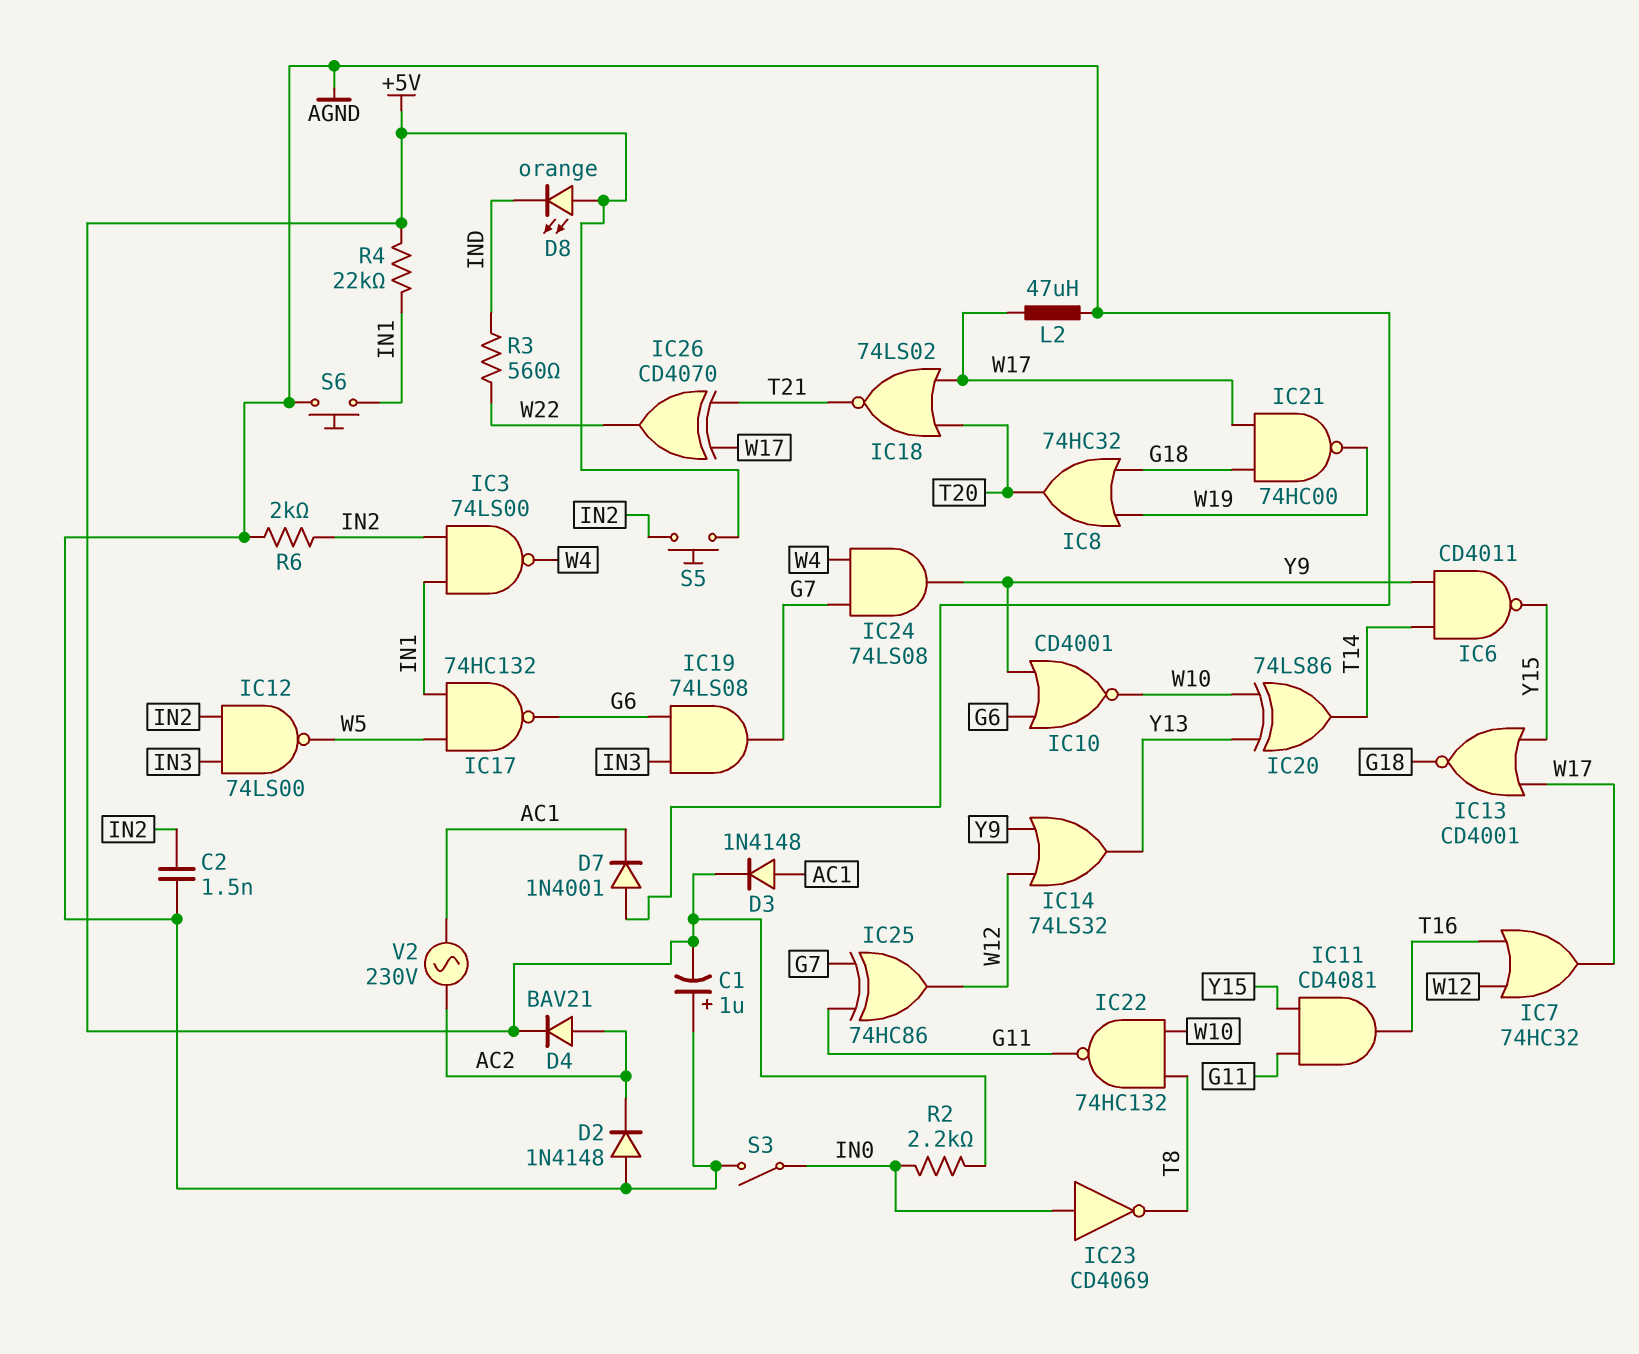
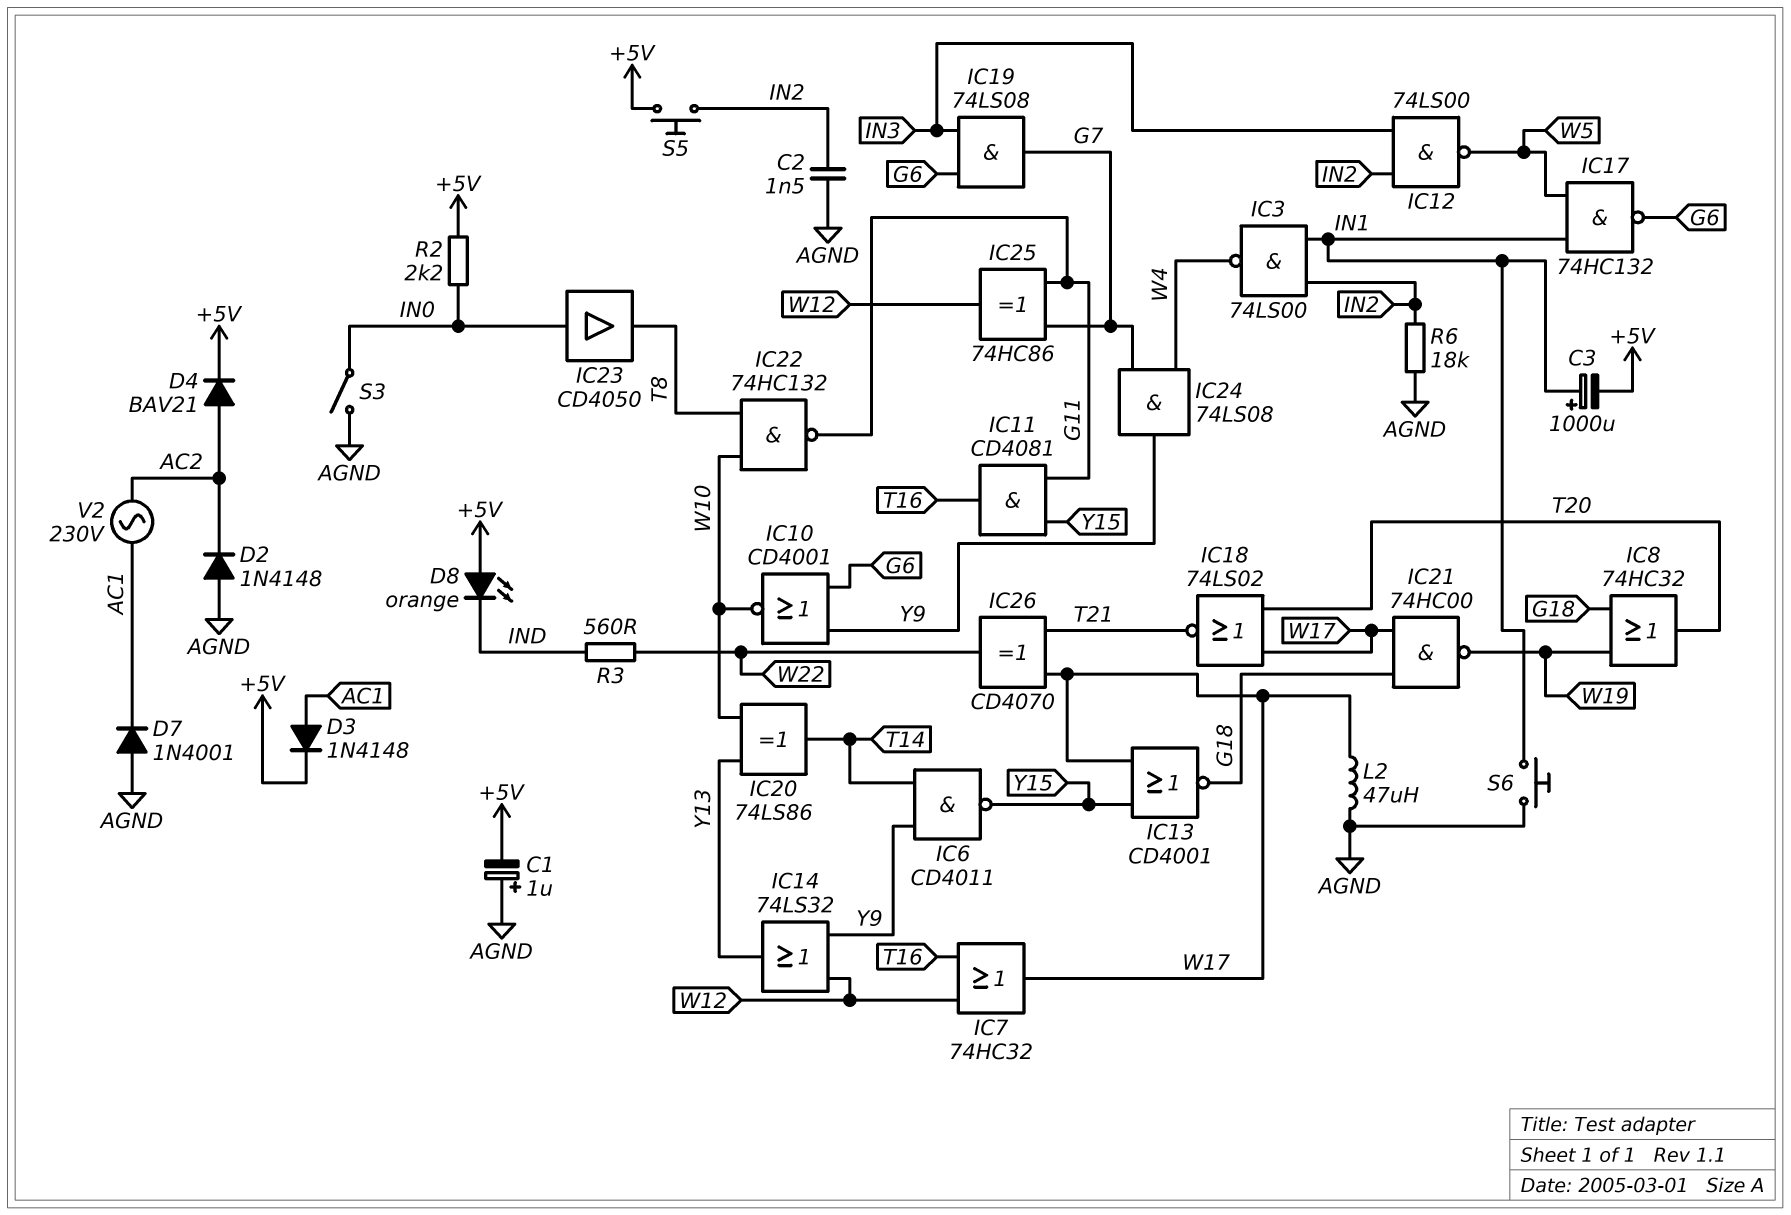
C3: none -> 1000uF (plus IN1, minus +5V)
IC23: NOT CD4069 (in IN0, out T8) -> buffer CD4050 (in IN0, out T8)
R4: 22k (+5V, IN1) -> none
R6: 2k (AGND, IN2) -> 18k (AGND, IN2)

